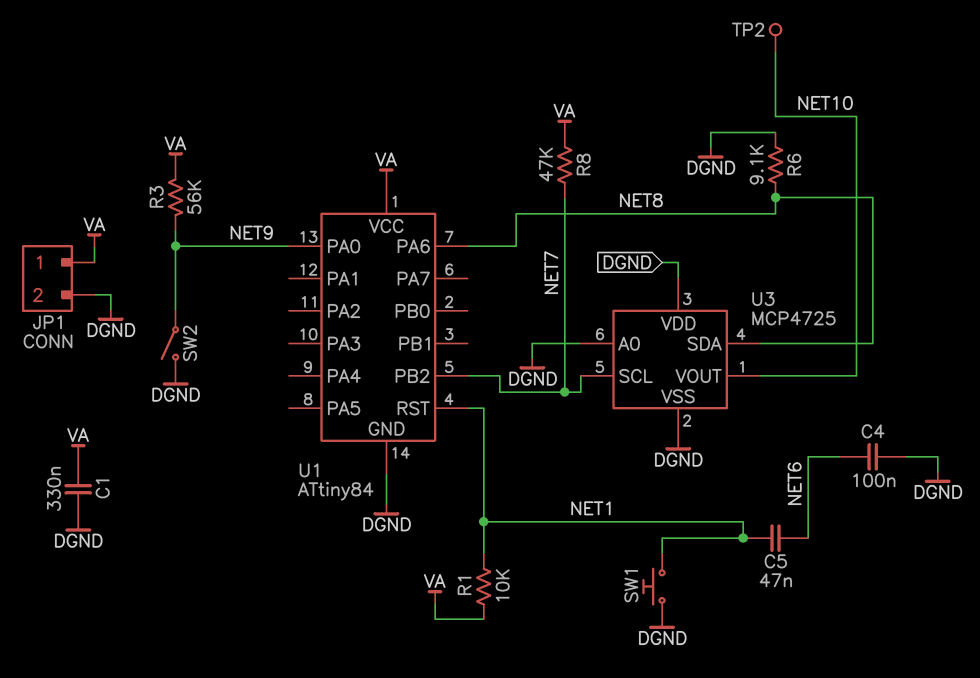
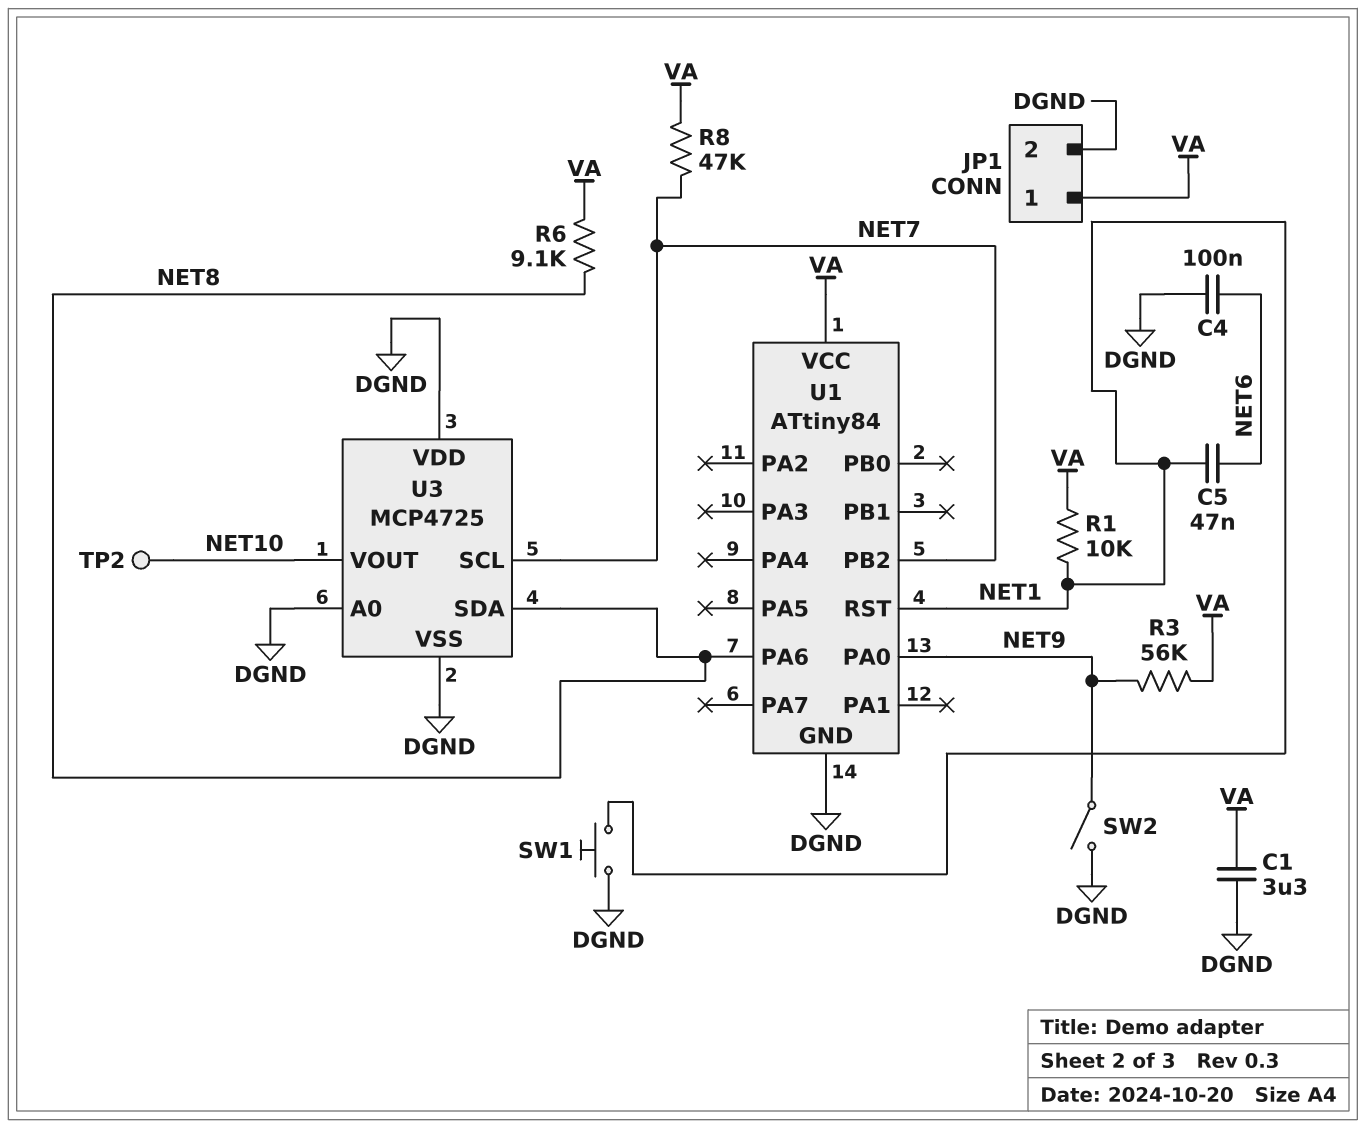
C1: 330nF (DGND, VA) -> 3.3uF (DGND, VA)
R6: 9.1k (DGND, NET8) -> 9.1k (NET8, VA)

